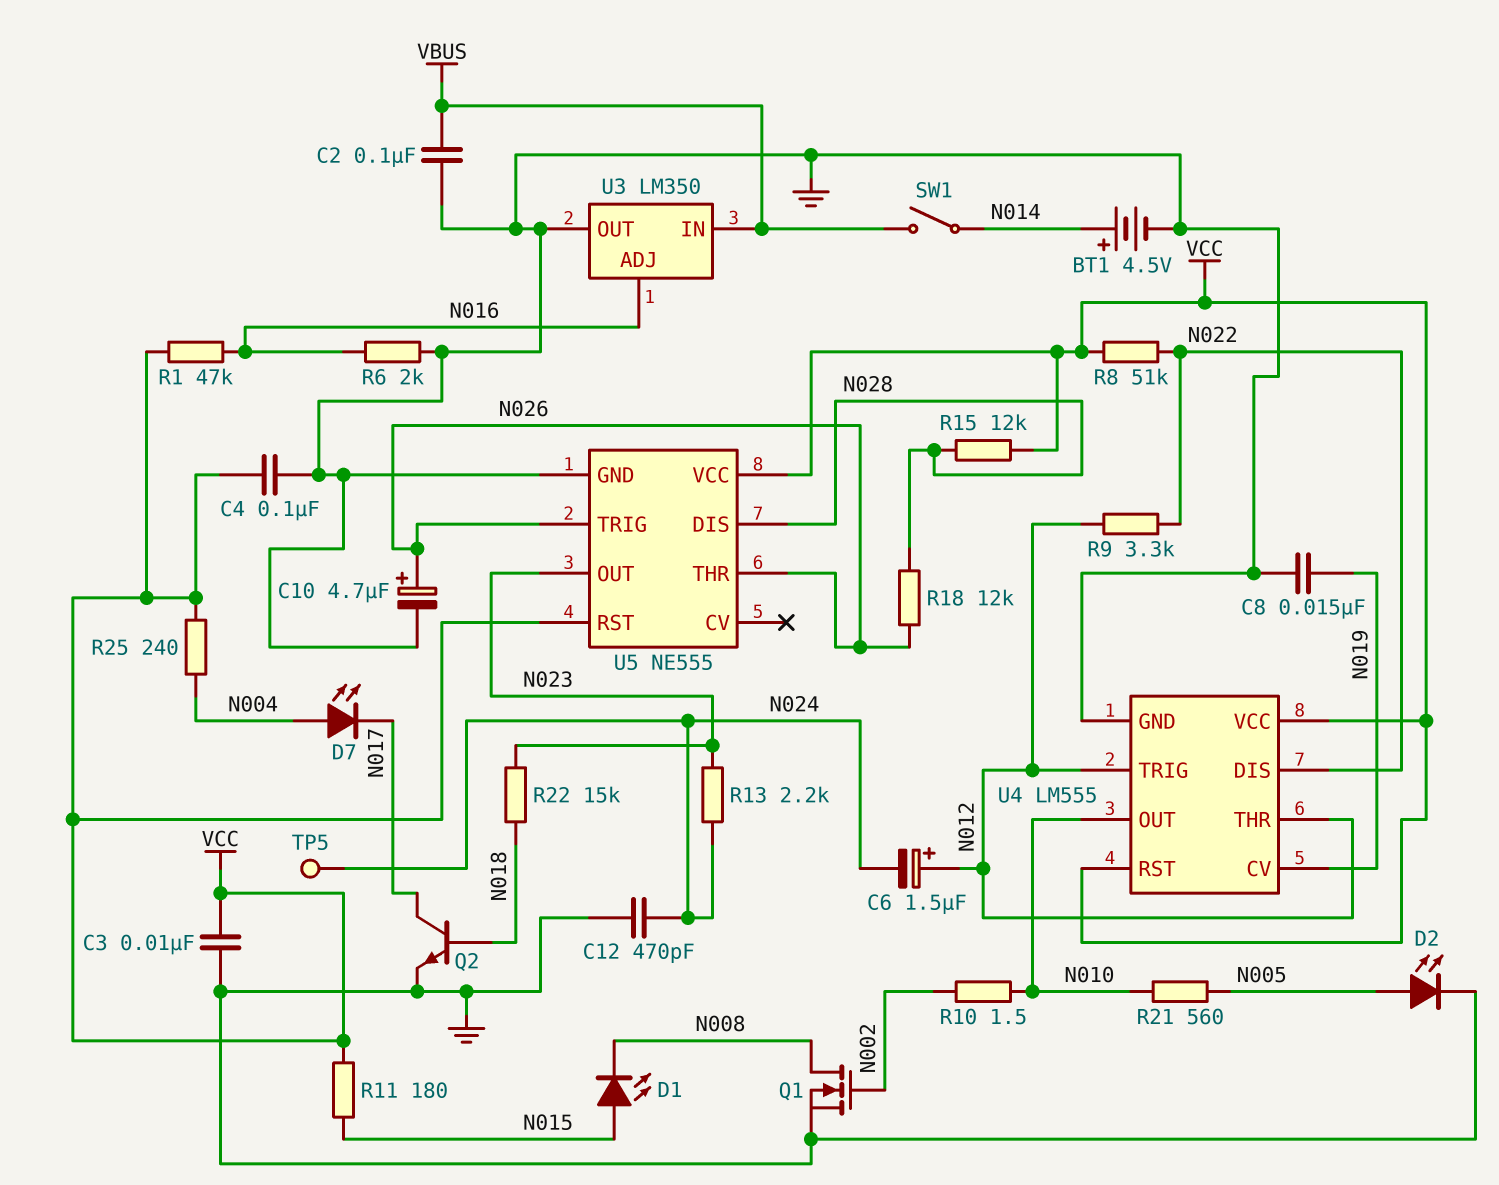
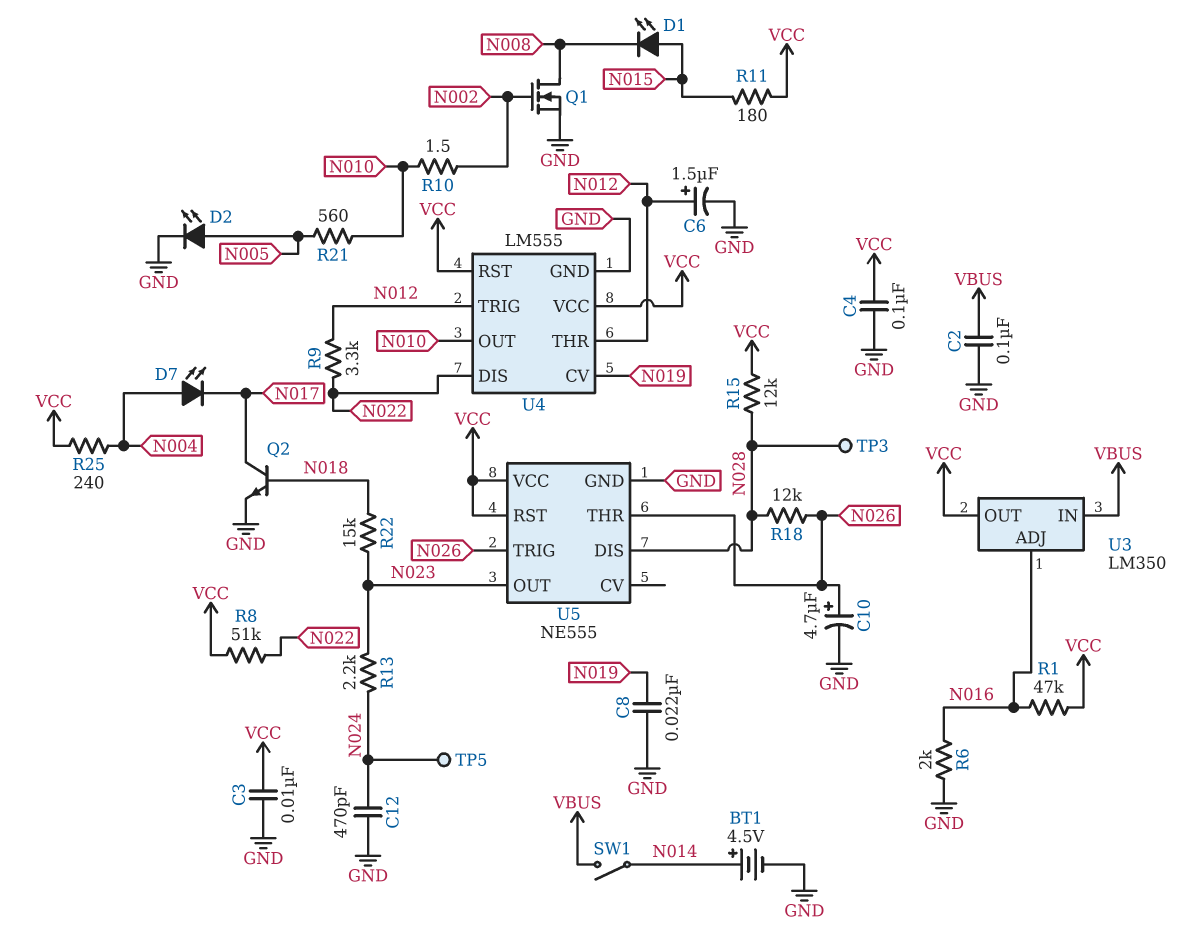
C6: 1.5uF (plus N012, minus N024) -> 1.5uF (plus N012, minus GND)
C8: 15nF (GND, N019) -> 22nF (GND, N019)
TP3: none -> test point (N028)
U3 pin OUT: GND -> VCC

